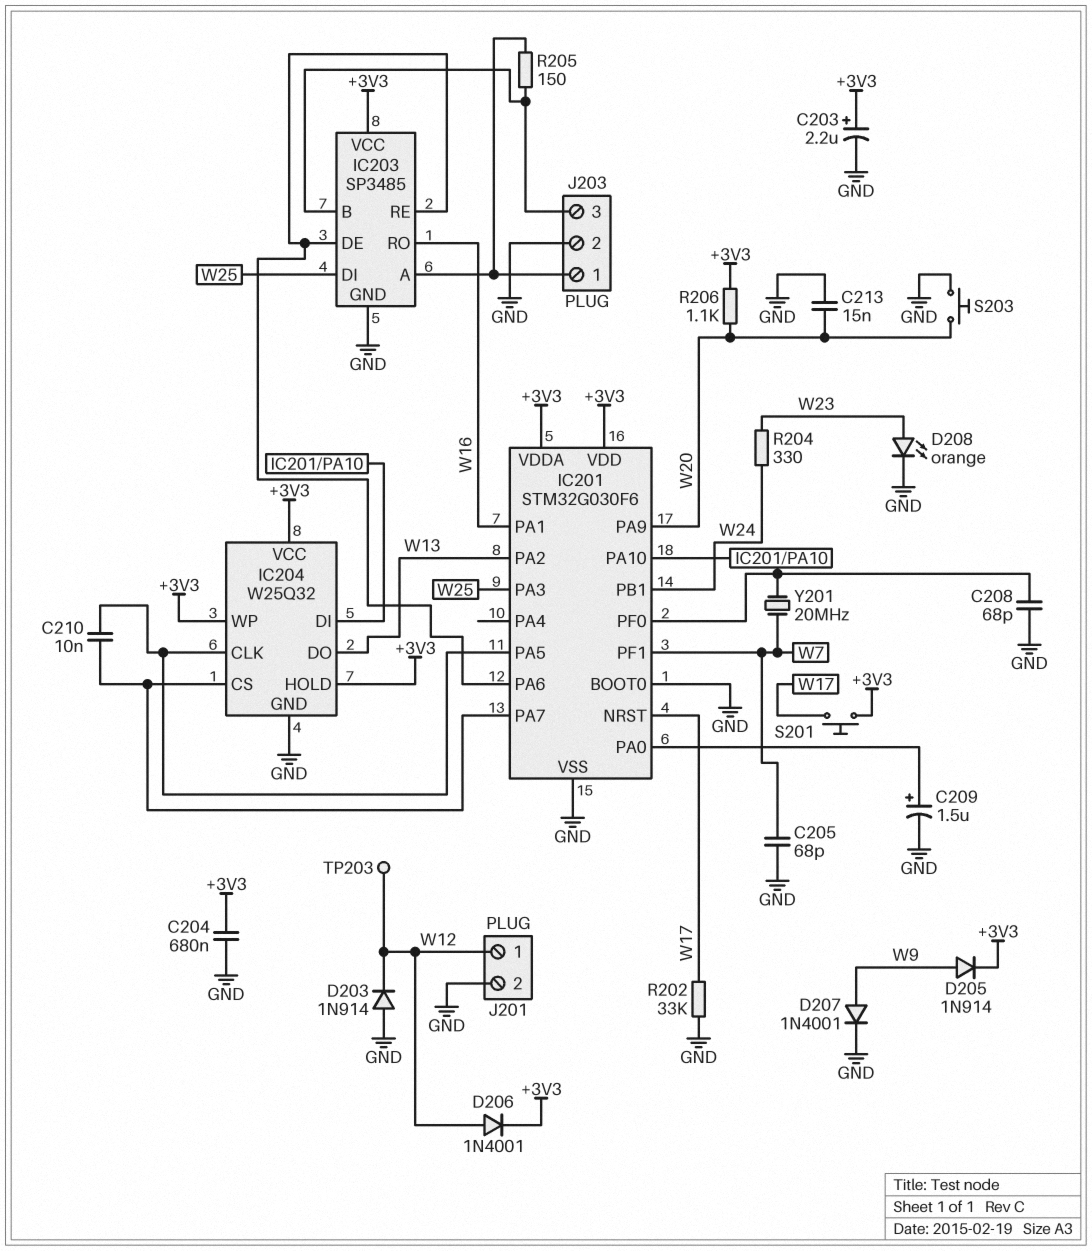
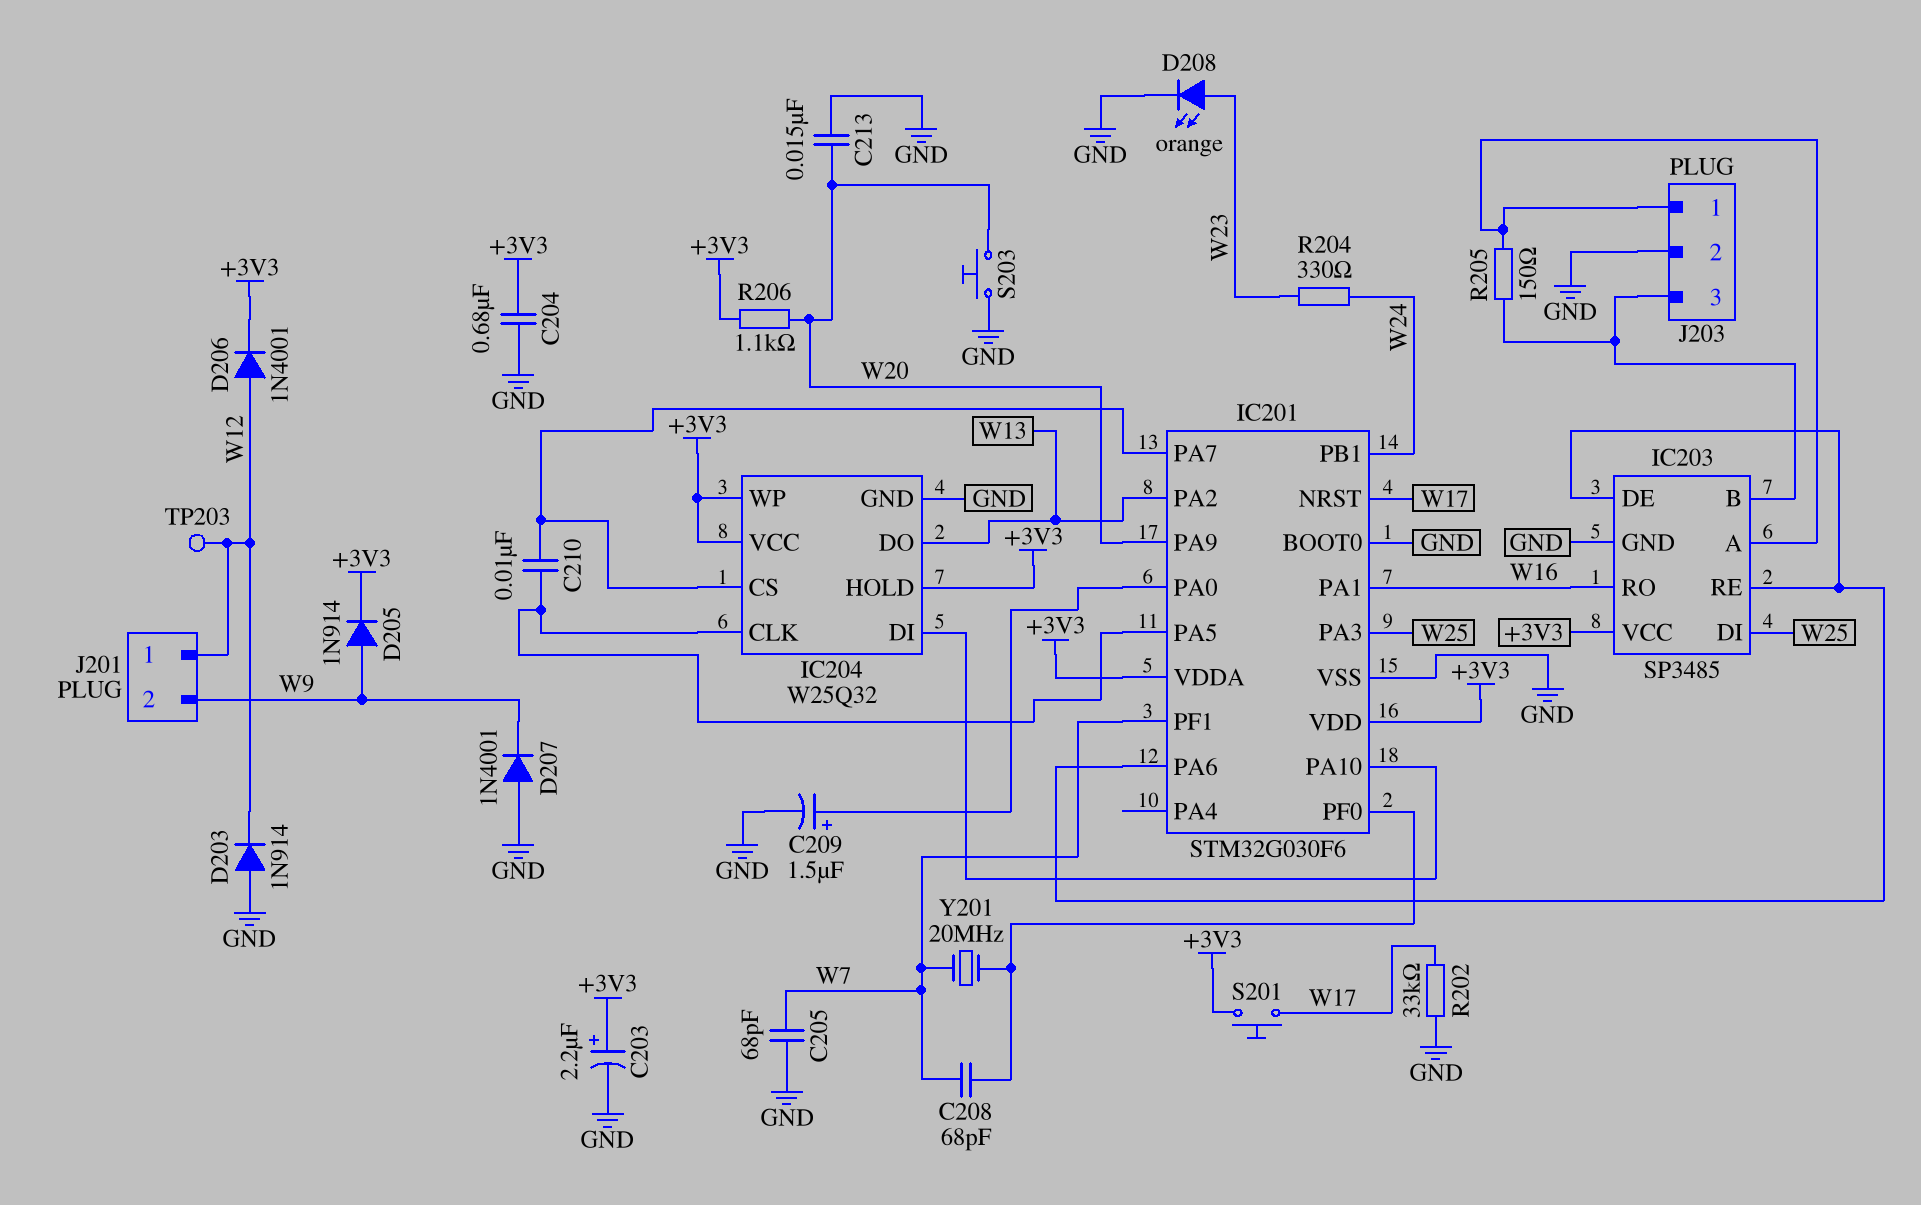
C208: 68pF (GND, IC201/PF0) -> 68pF (IC201/PF0, W7)
D207: diode 1N4001 (A W9, K GND) -> diode 1N4001 (A GND, K W9)
J201 pin 2: GND -> W9

